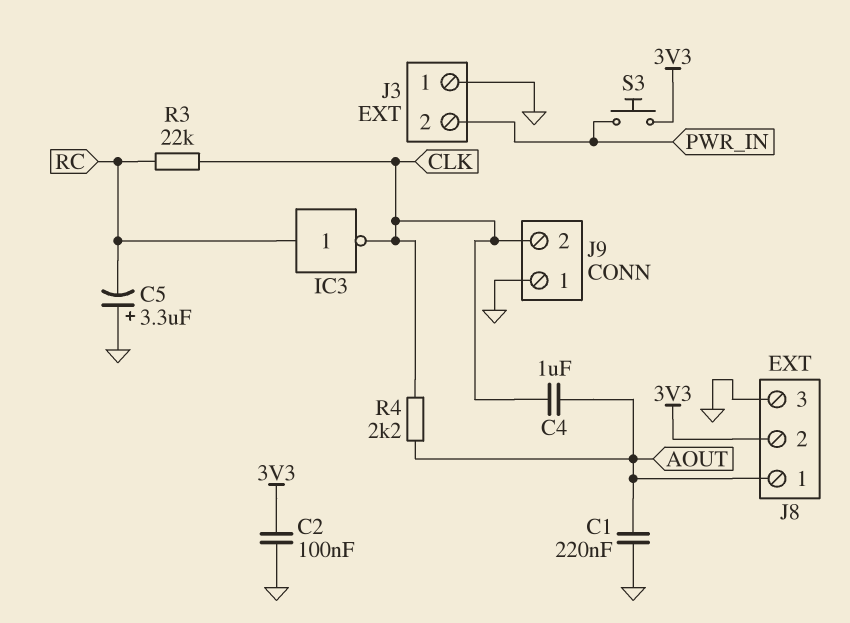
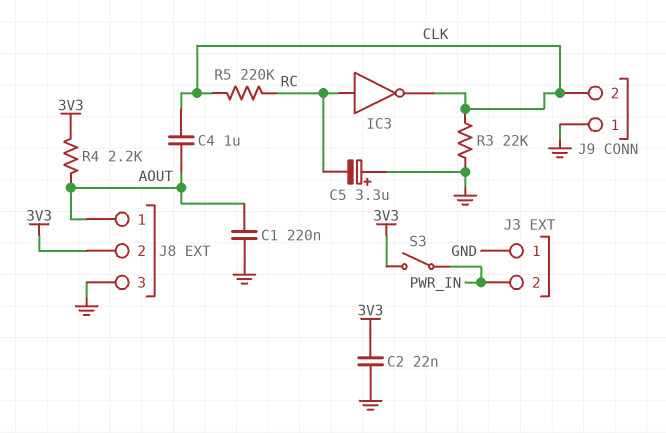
C2: 100nF (3V3, GND) -> 22nF (3V3, GND)
R3: 22k (CLK, RC) -> 22k (CLK, GND)
R4: 2.2k (AOUT, CLK) -> 2.2k (3V3, AOUT)
R5: none -> 220k (CLK, RC)
S3: button (3V3, PWR_IN) -> switch (3V3, PWR_IN)

